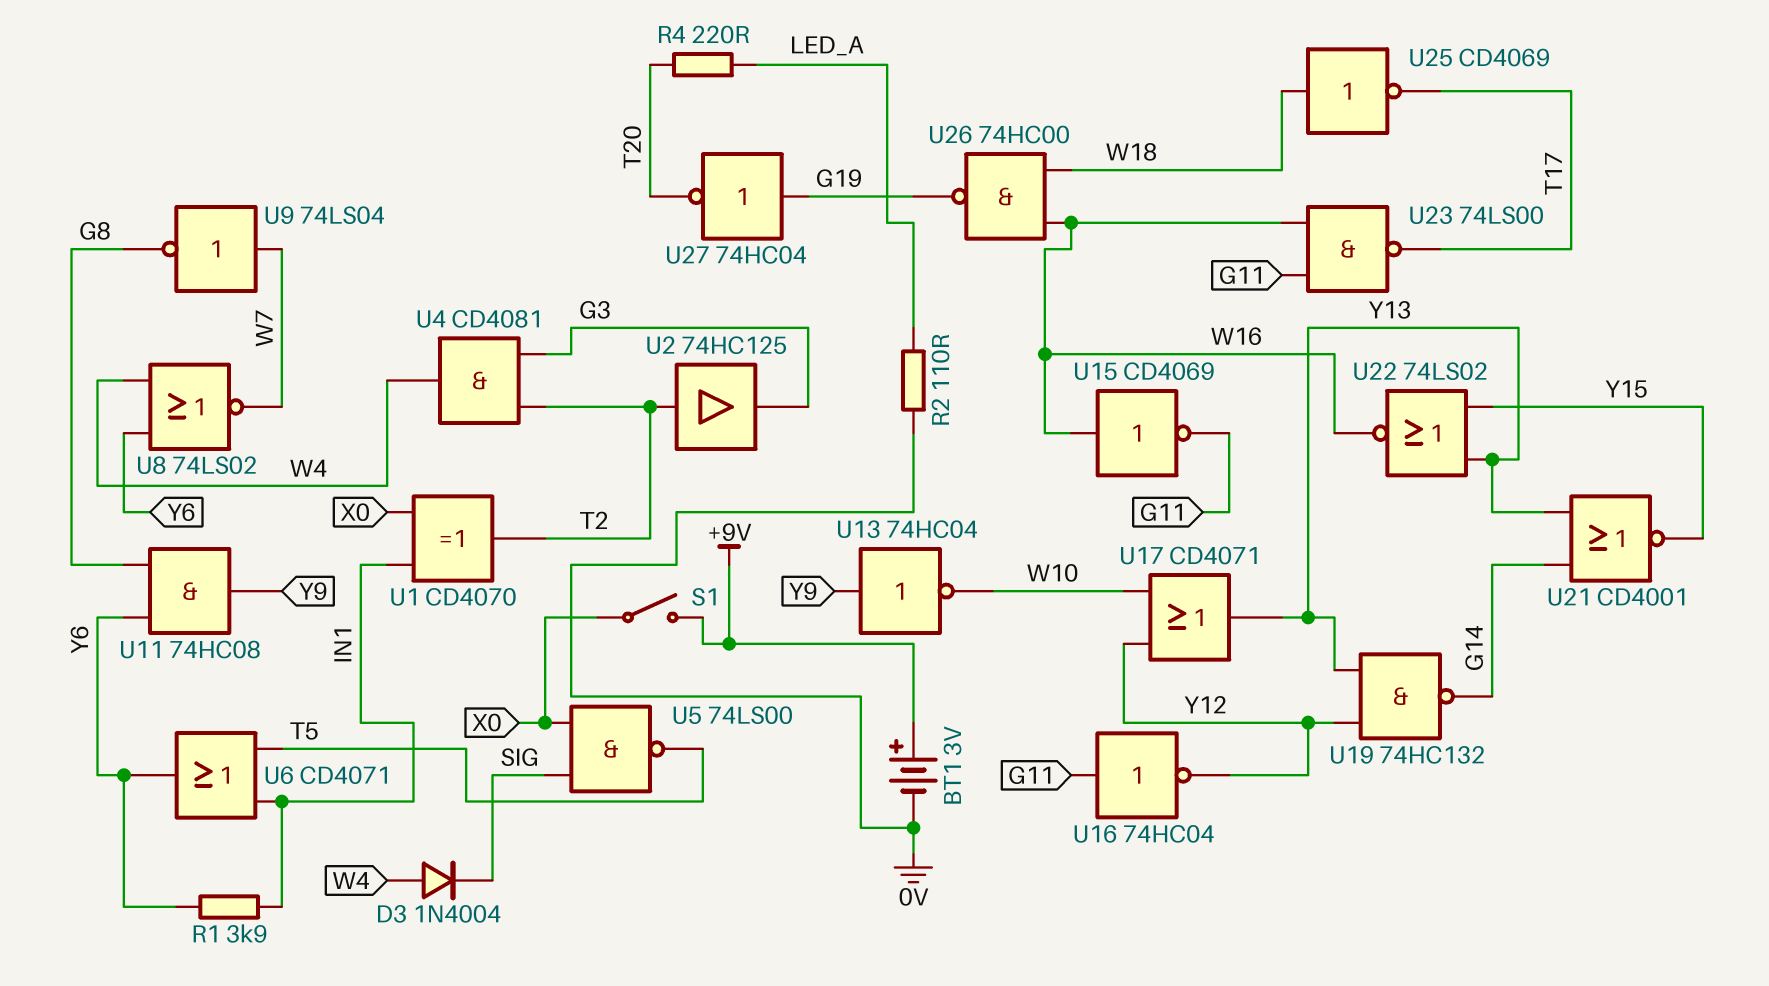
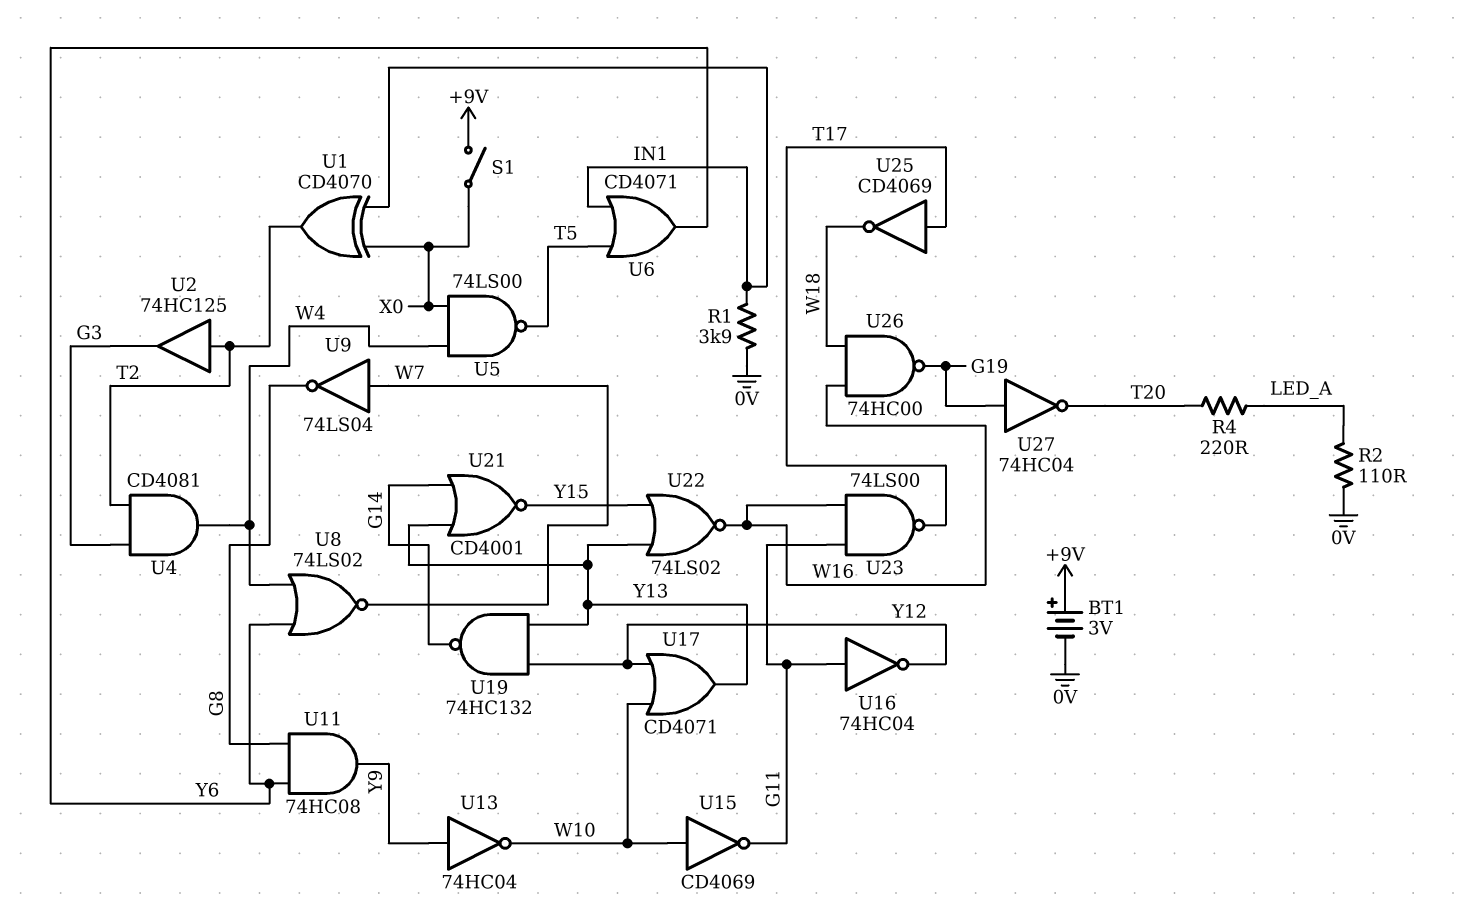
D3: diode 1N4004 (A W4, K SIG) -> none
R1: 3.9k (IN1, Y6) -> 3.9k (0V, IN1)
U5: NAND 74LS00 (in SIG, in X0, out T5) -> NAND 74LS00 (in W4, in X0, out T5)
U15: NOT CD4069 (in W16, out G11) -> NOT CD4069 (in W10, out G11)
U25: NOT CD4069 (in W18, out T17) -> NOT CD4069 (in T17, out W18)

